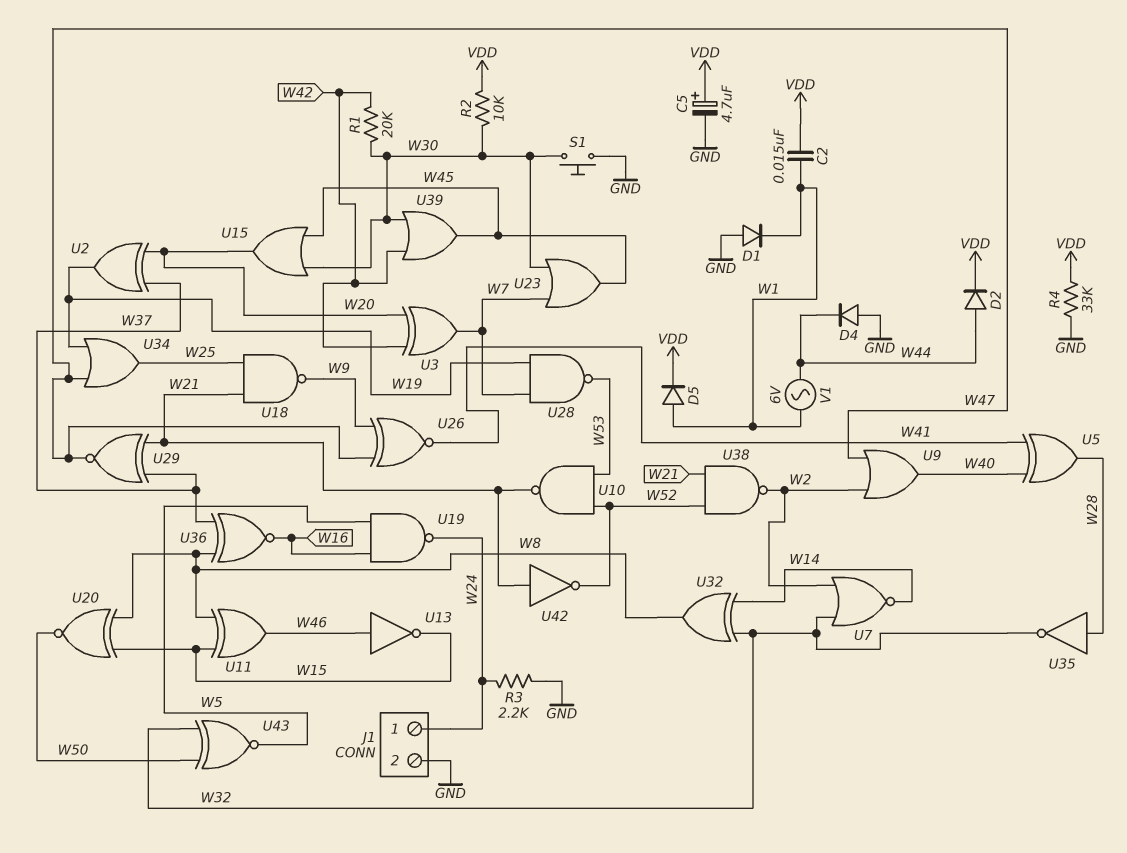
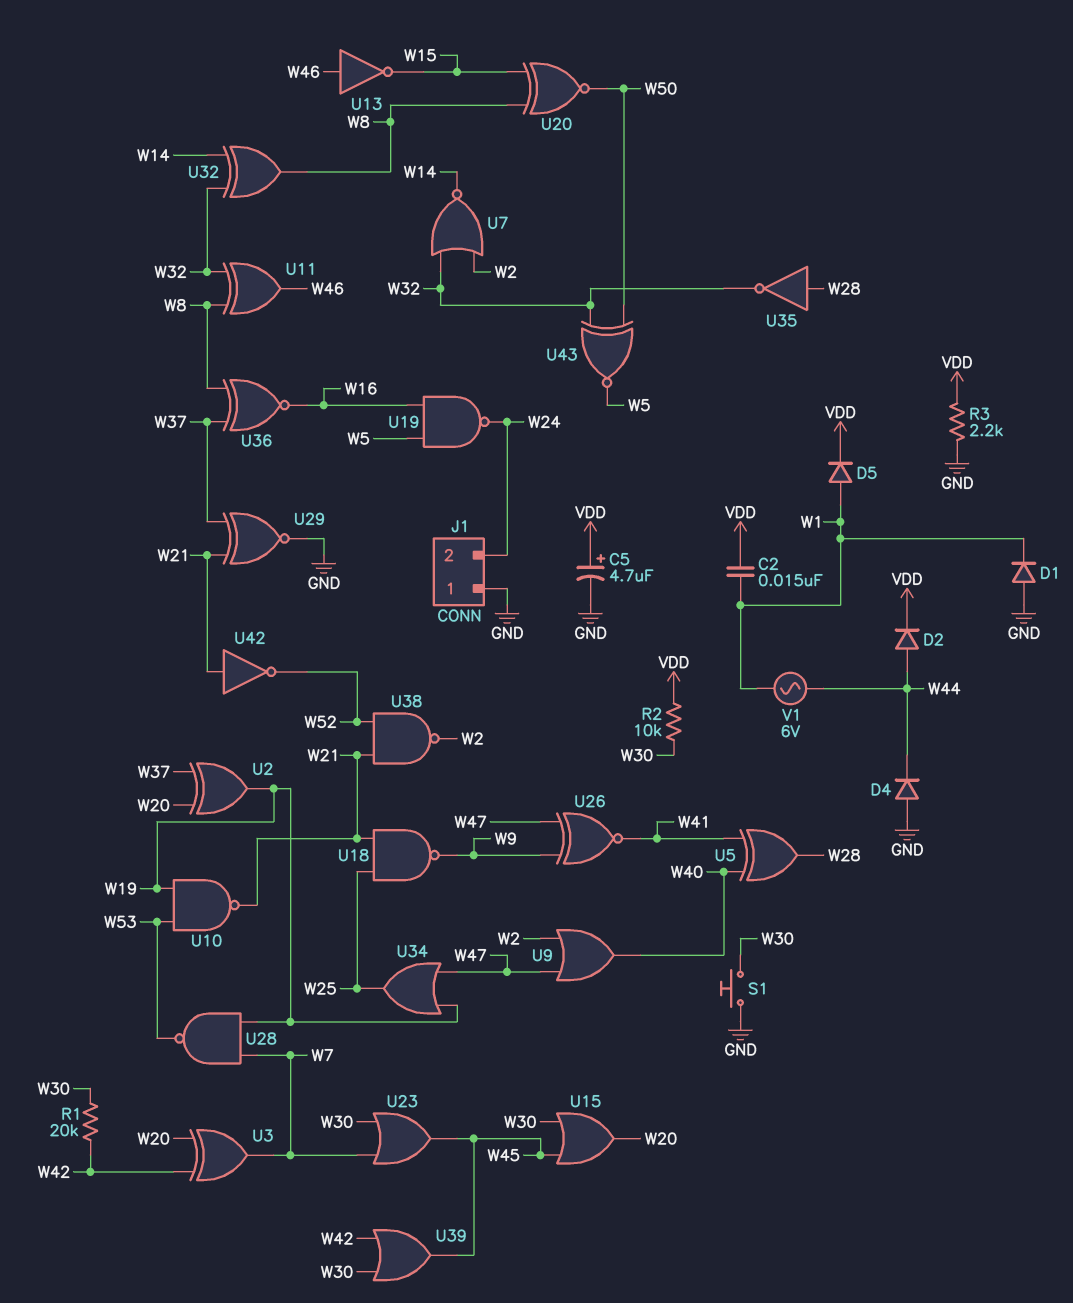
J1 pin 1: W24 -> GND
J1 pin 2: GND -> W24
R3: 2.2k (GND, W24) -> 2.2k (GND, VDD)
R4: 33k (GND, VDD) -> none
U10: NAND (in W52, in W53, out W21) -> NAND (in W19, in W53, out W21)
U11: XOR (in W8, in W15, out W46) -> XOR (in W8, in W32, out W46)
U29: XNOR (in W21, in W37, out W47) -> XNOR (in W21, in W37, out GND)

